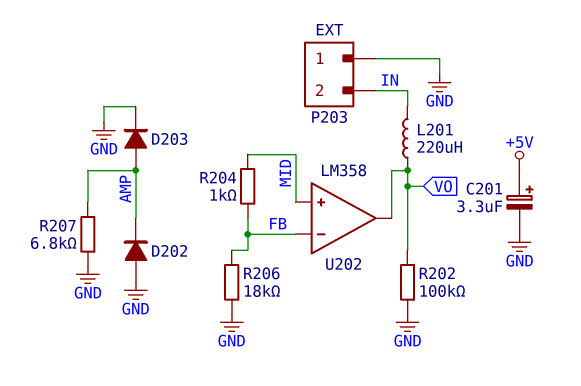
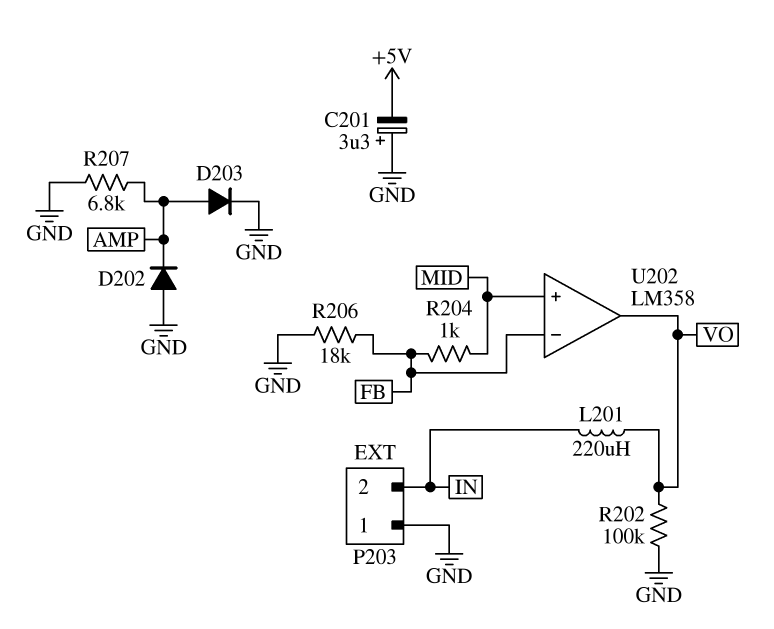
C201: 3.3uF (plus +5V, minus GND) -> 3.3uF (plus GND, minus +5V)

